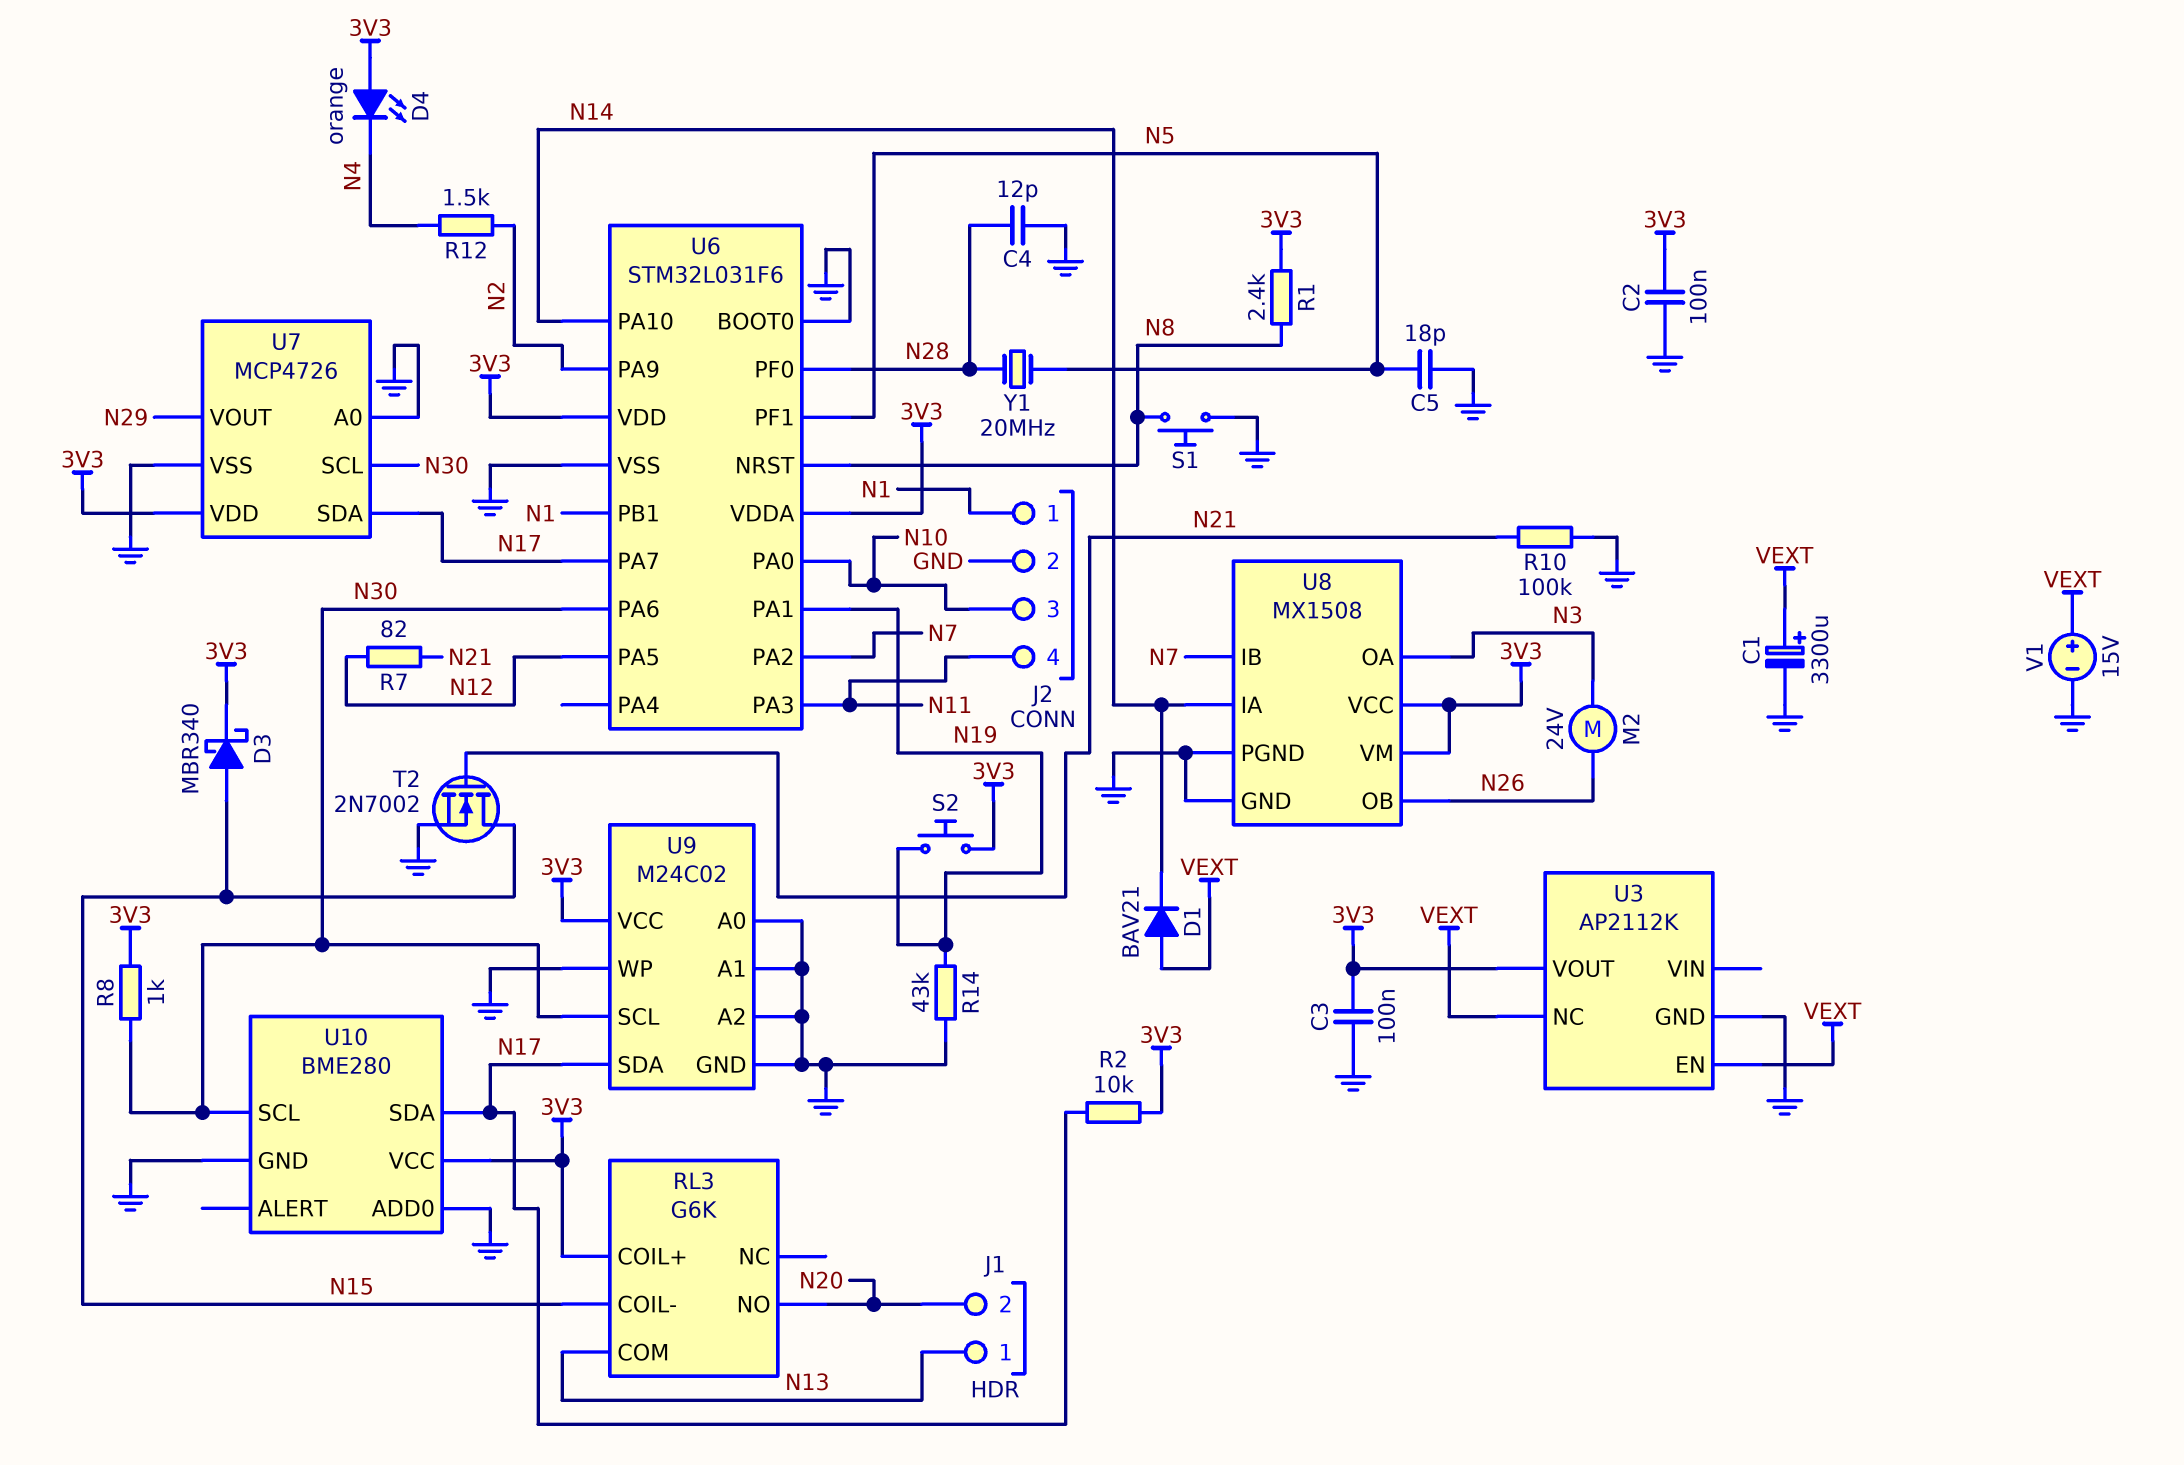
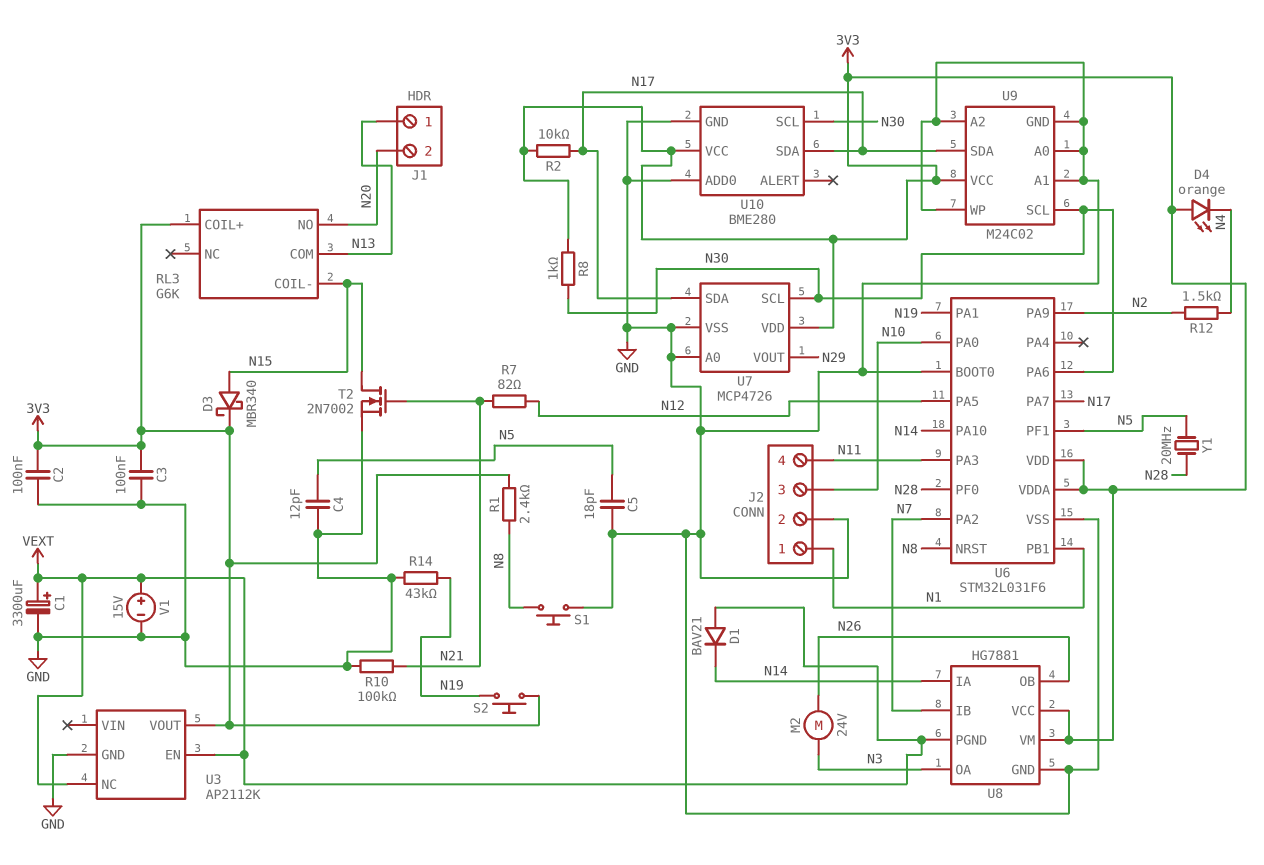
C4: 12pF (GND, N28) -> 12pF (GND, N5)
U8: MX1508 -> HG7881
U8 pin PGND: GND -> VEXT

